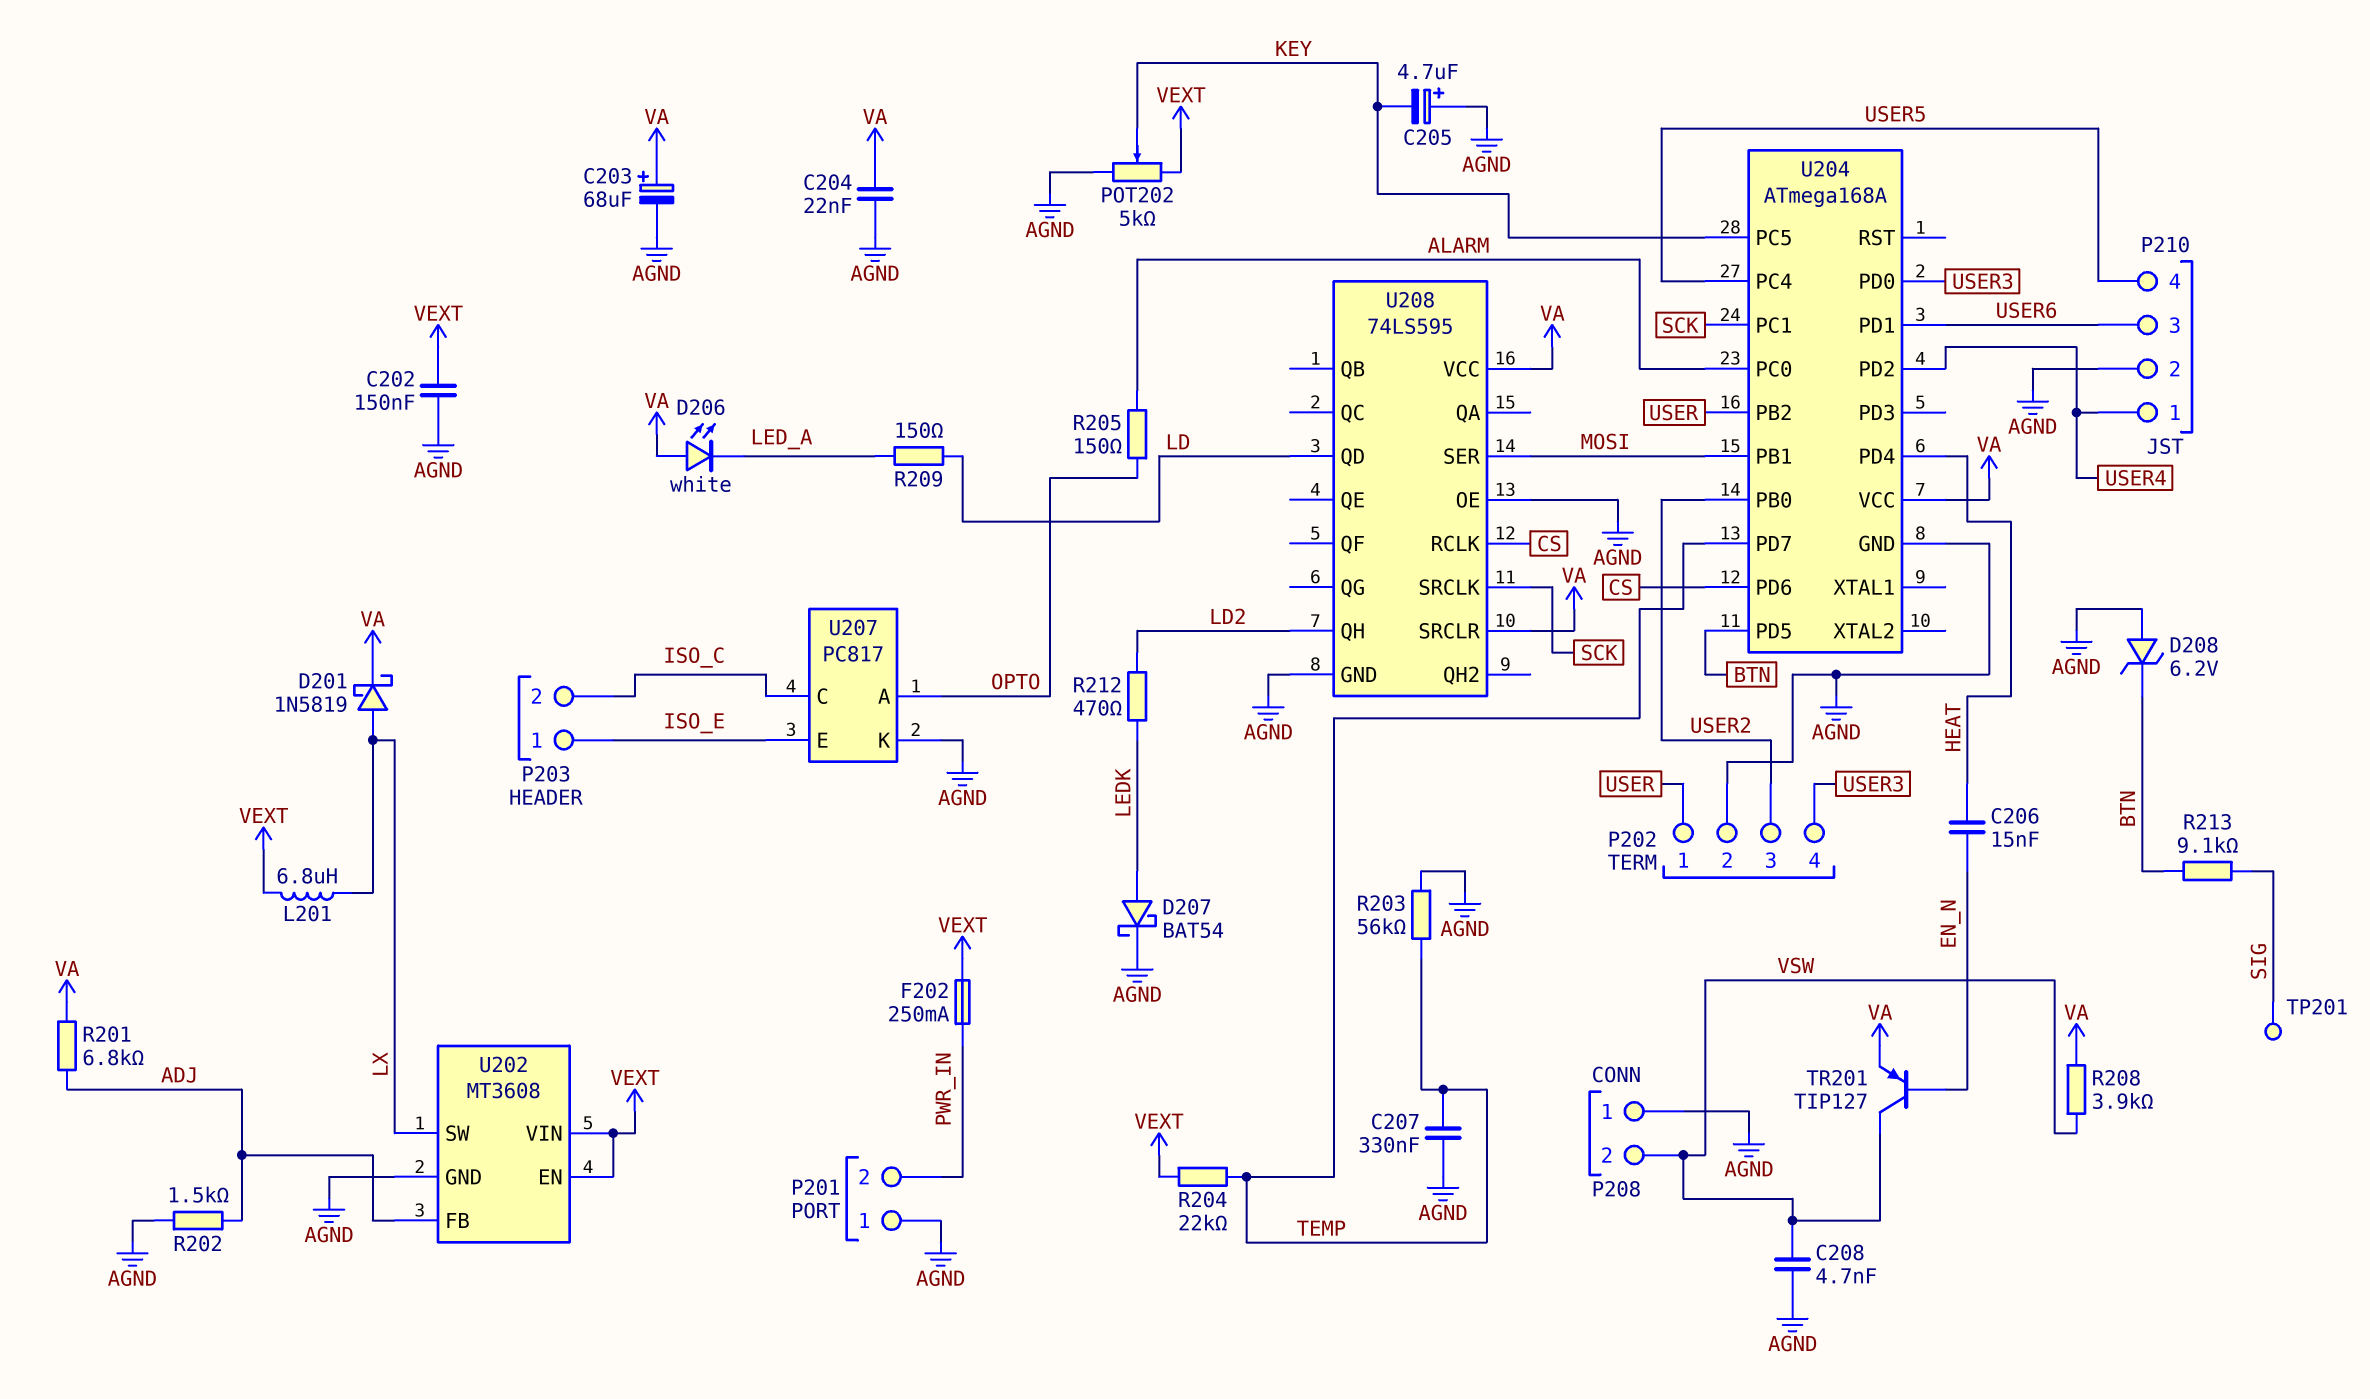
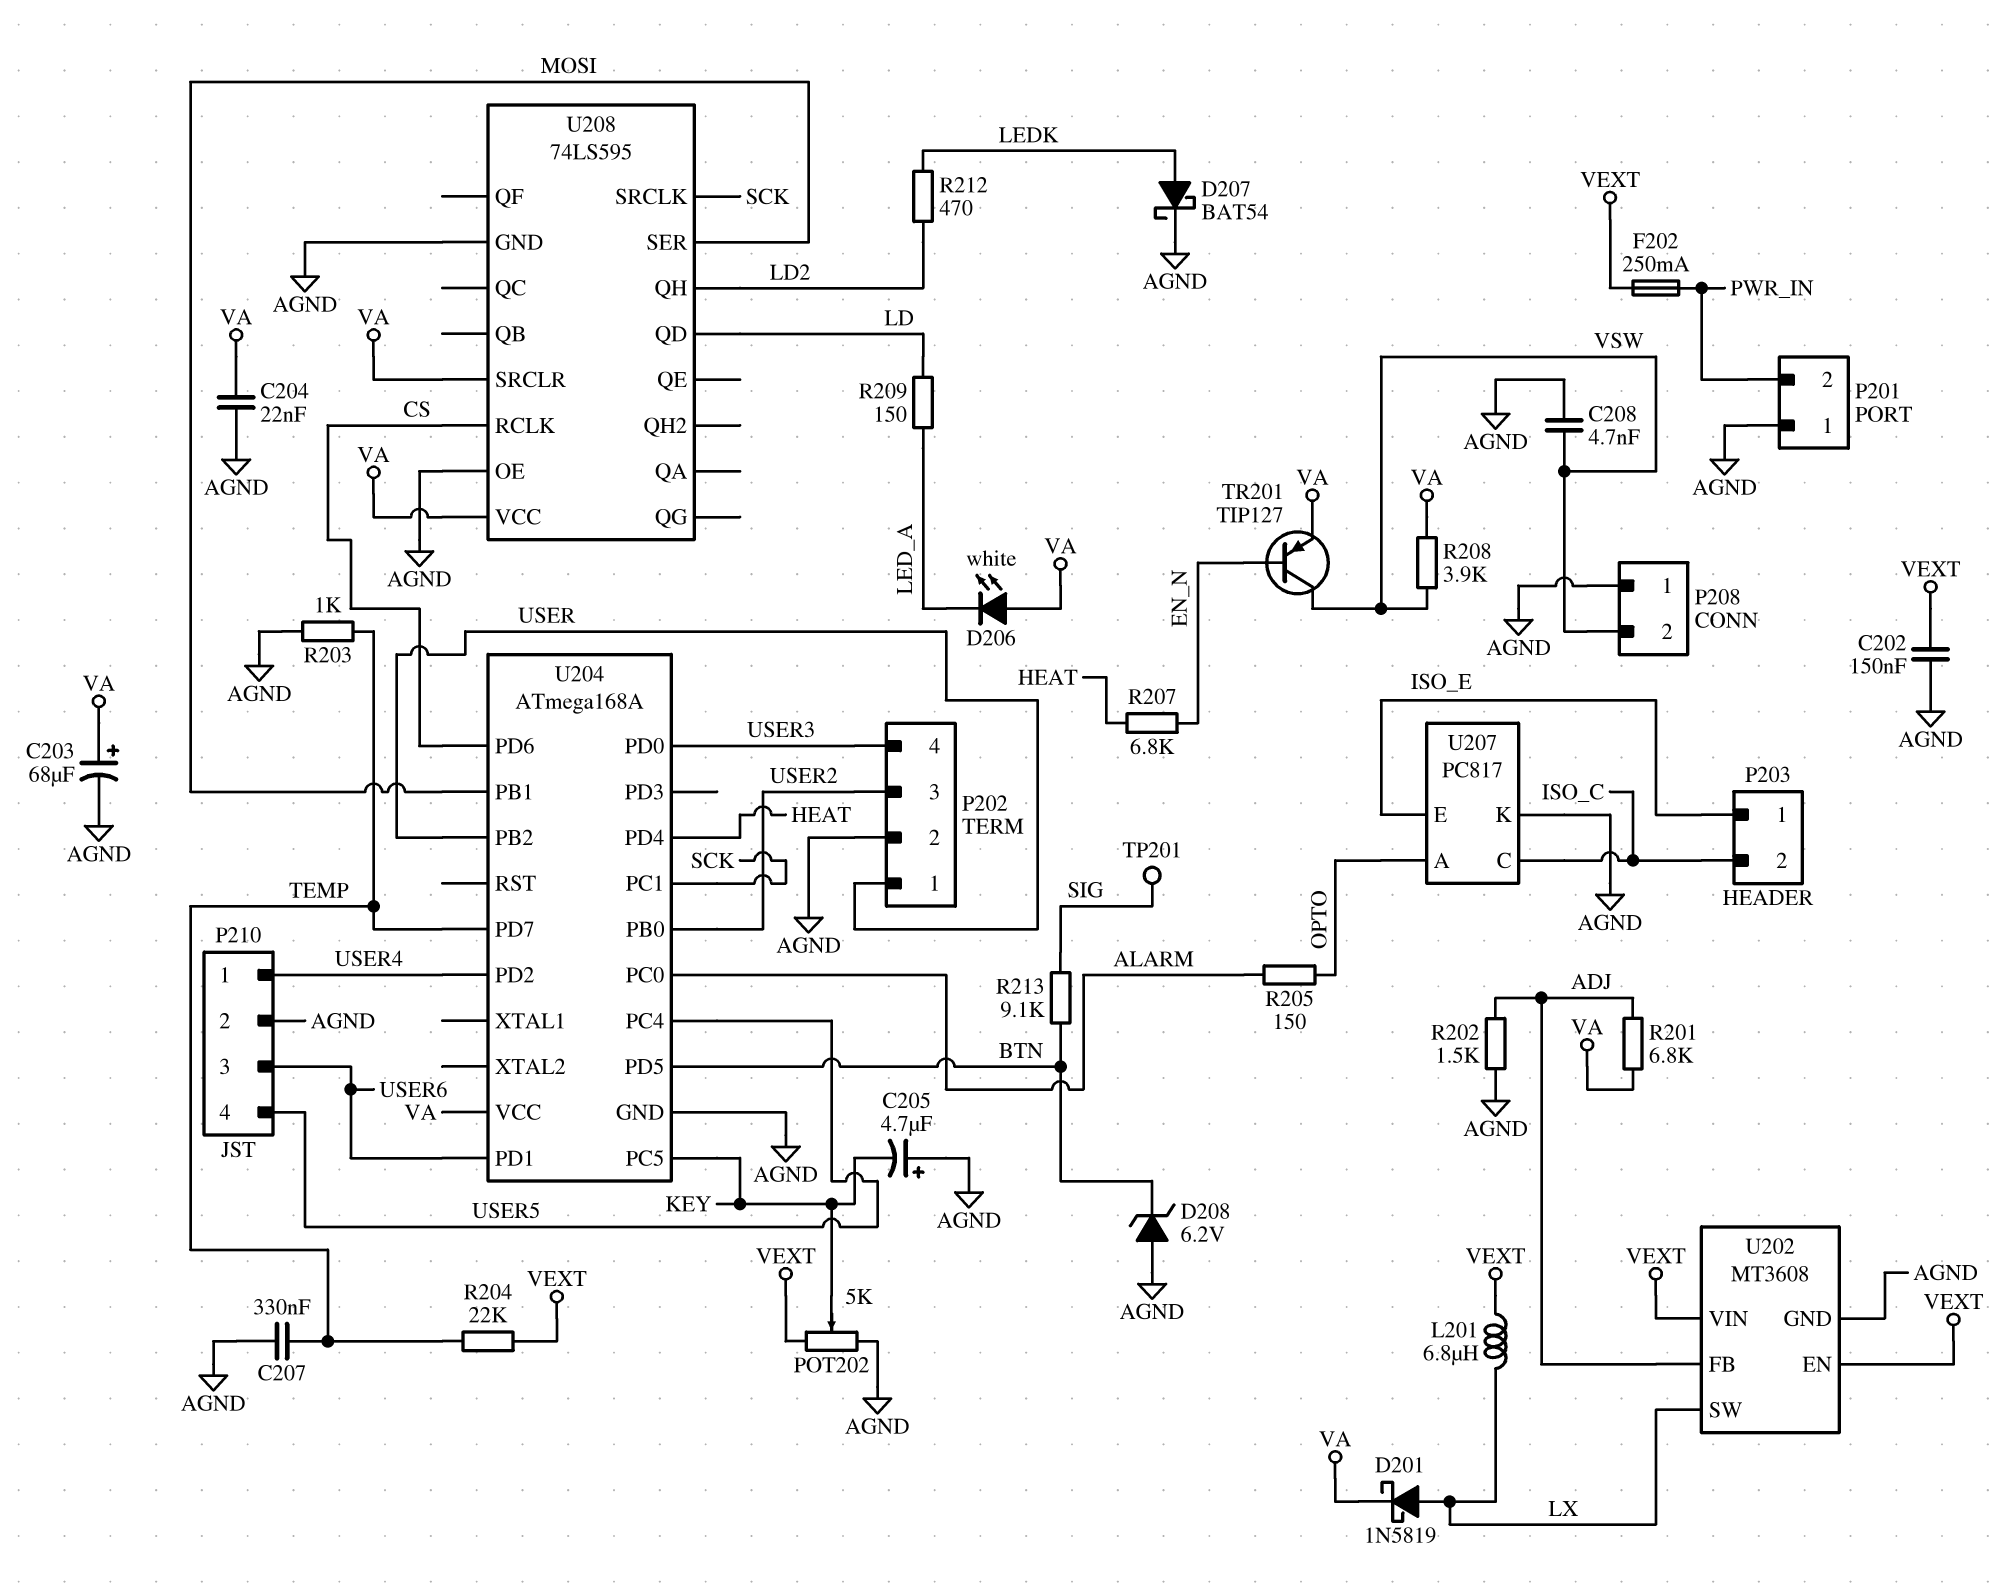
C206: 15nF (EN_N, HEAT) -> none
R203: 56k (AGND, TEMP) -> 1k (AGND, TEMP)
R207: none -> 6.8k (EN_N, HEAT)

